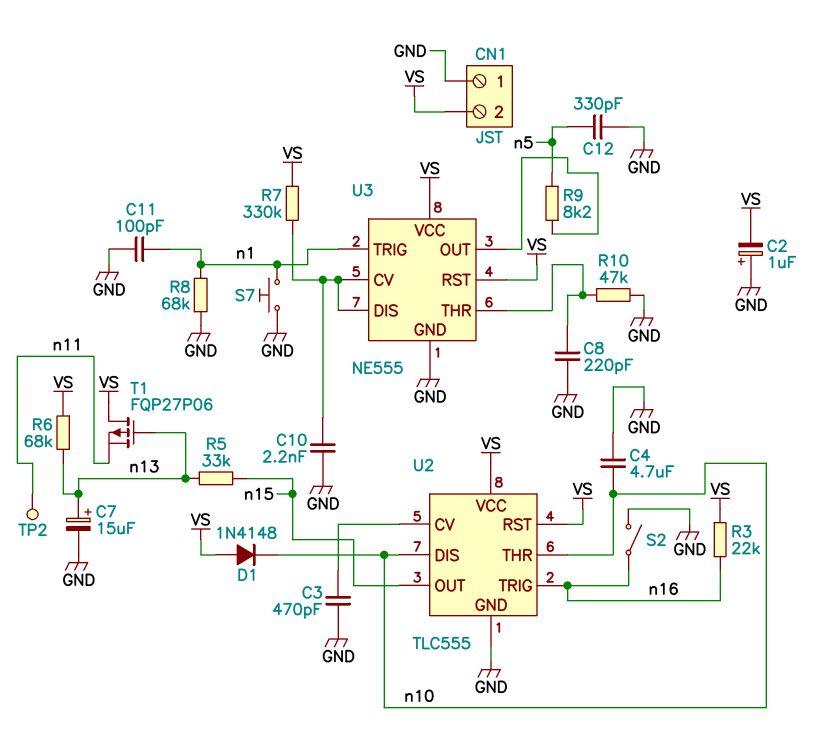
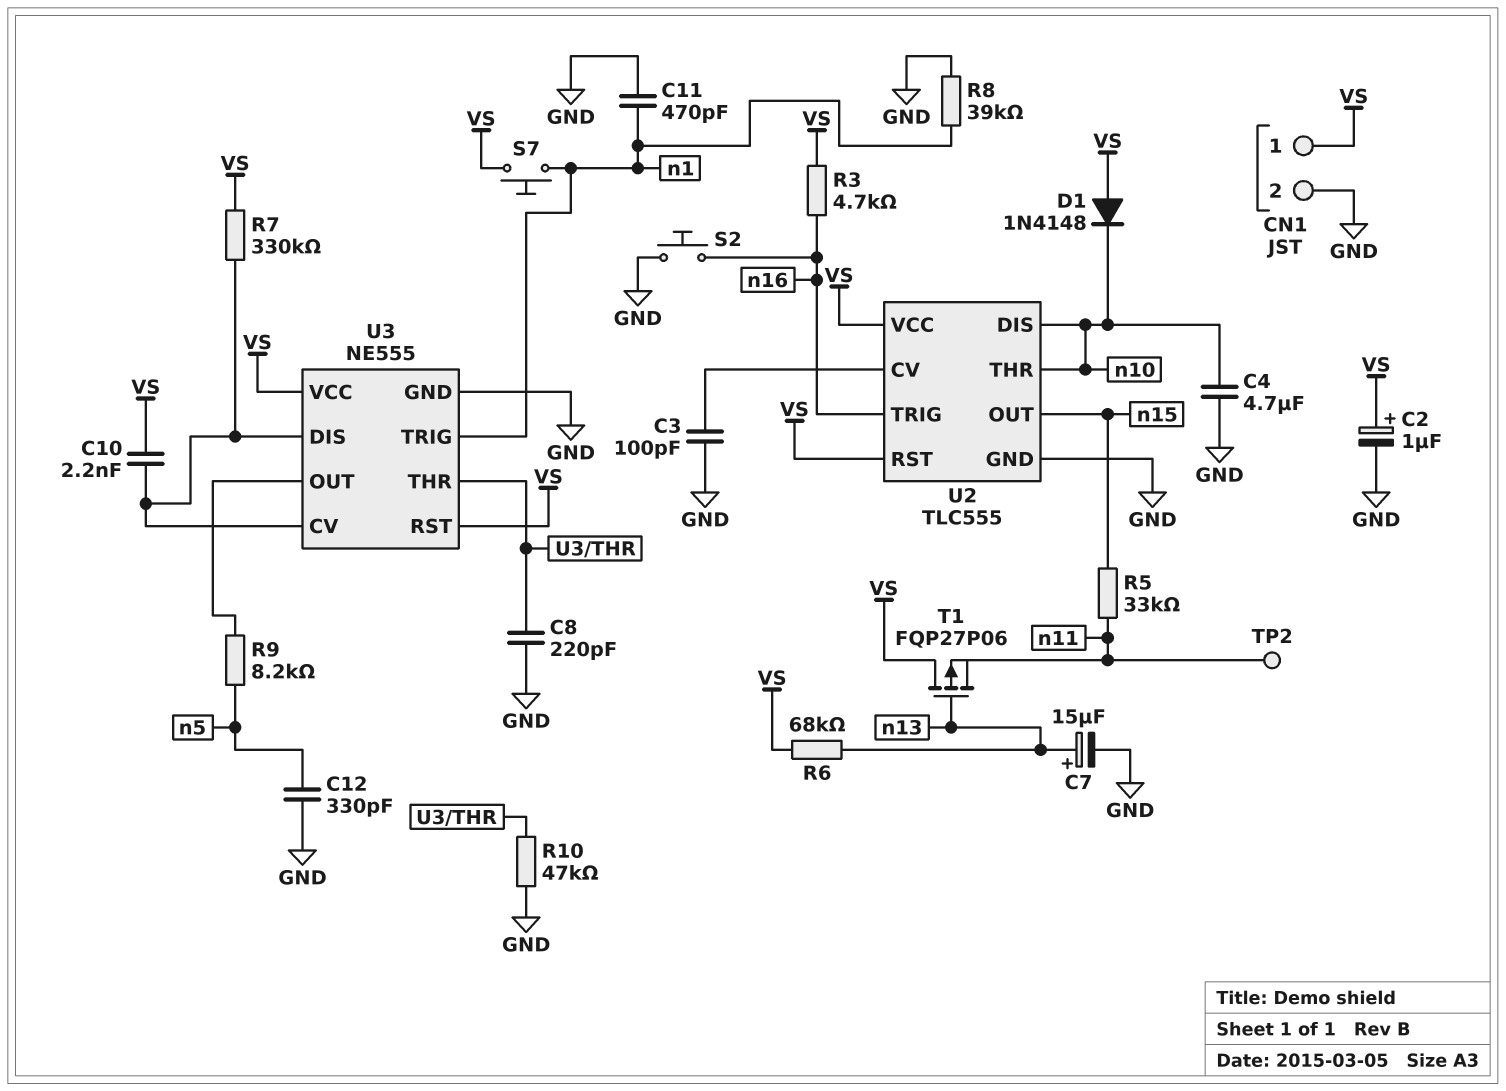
C2: 1uF (plus GND, minus VS) -> 1uF (plus VS, minus GND)
C3: 470pF (GND, U2/CV) -> 100pF (GND, U2/CV)
C10: 2.2nF (GND, U3/CV) -> 2.2nF (U3/CV, VS)
C11: 100pF (GND, n1) -> 470pF (GND, n1)
CN1 pin 1: GND -> VS
CN1 pin 2: VS -> GND
R3: 22k (VS, n16) -> 4.7k (VS, n16)
R5: 33k (n13, n15) -> 33k (n11, n15)
R8: 68k (GND, n1) -> 39k (GND, n1)
S2: switch (GND, n16) -> button (GND, n16)
S7: button (GND, n1) -> button (VS, n1)

